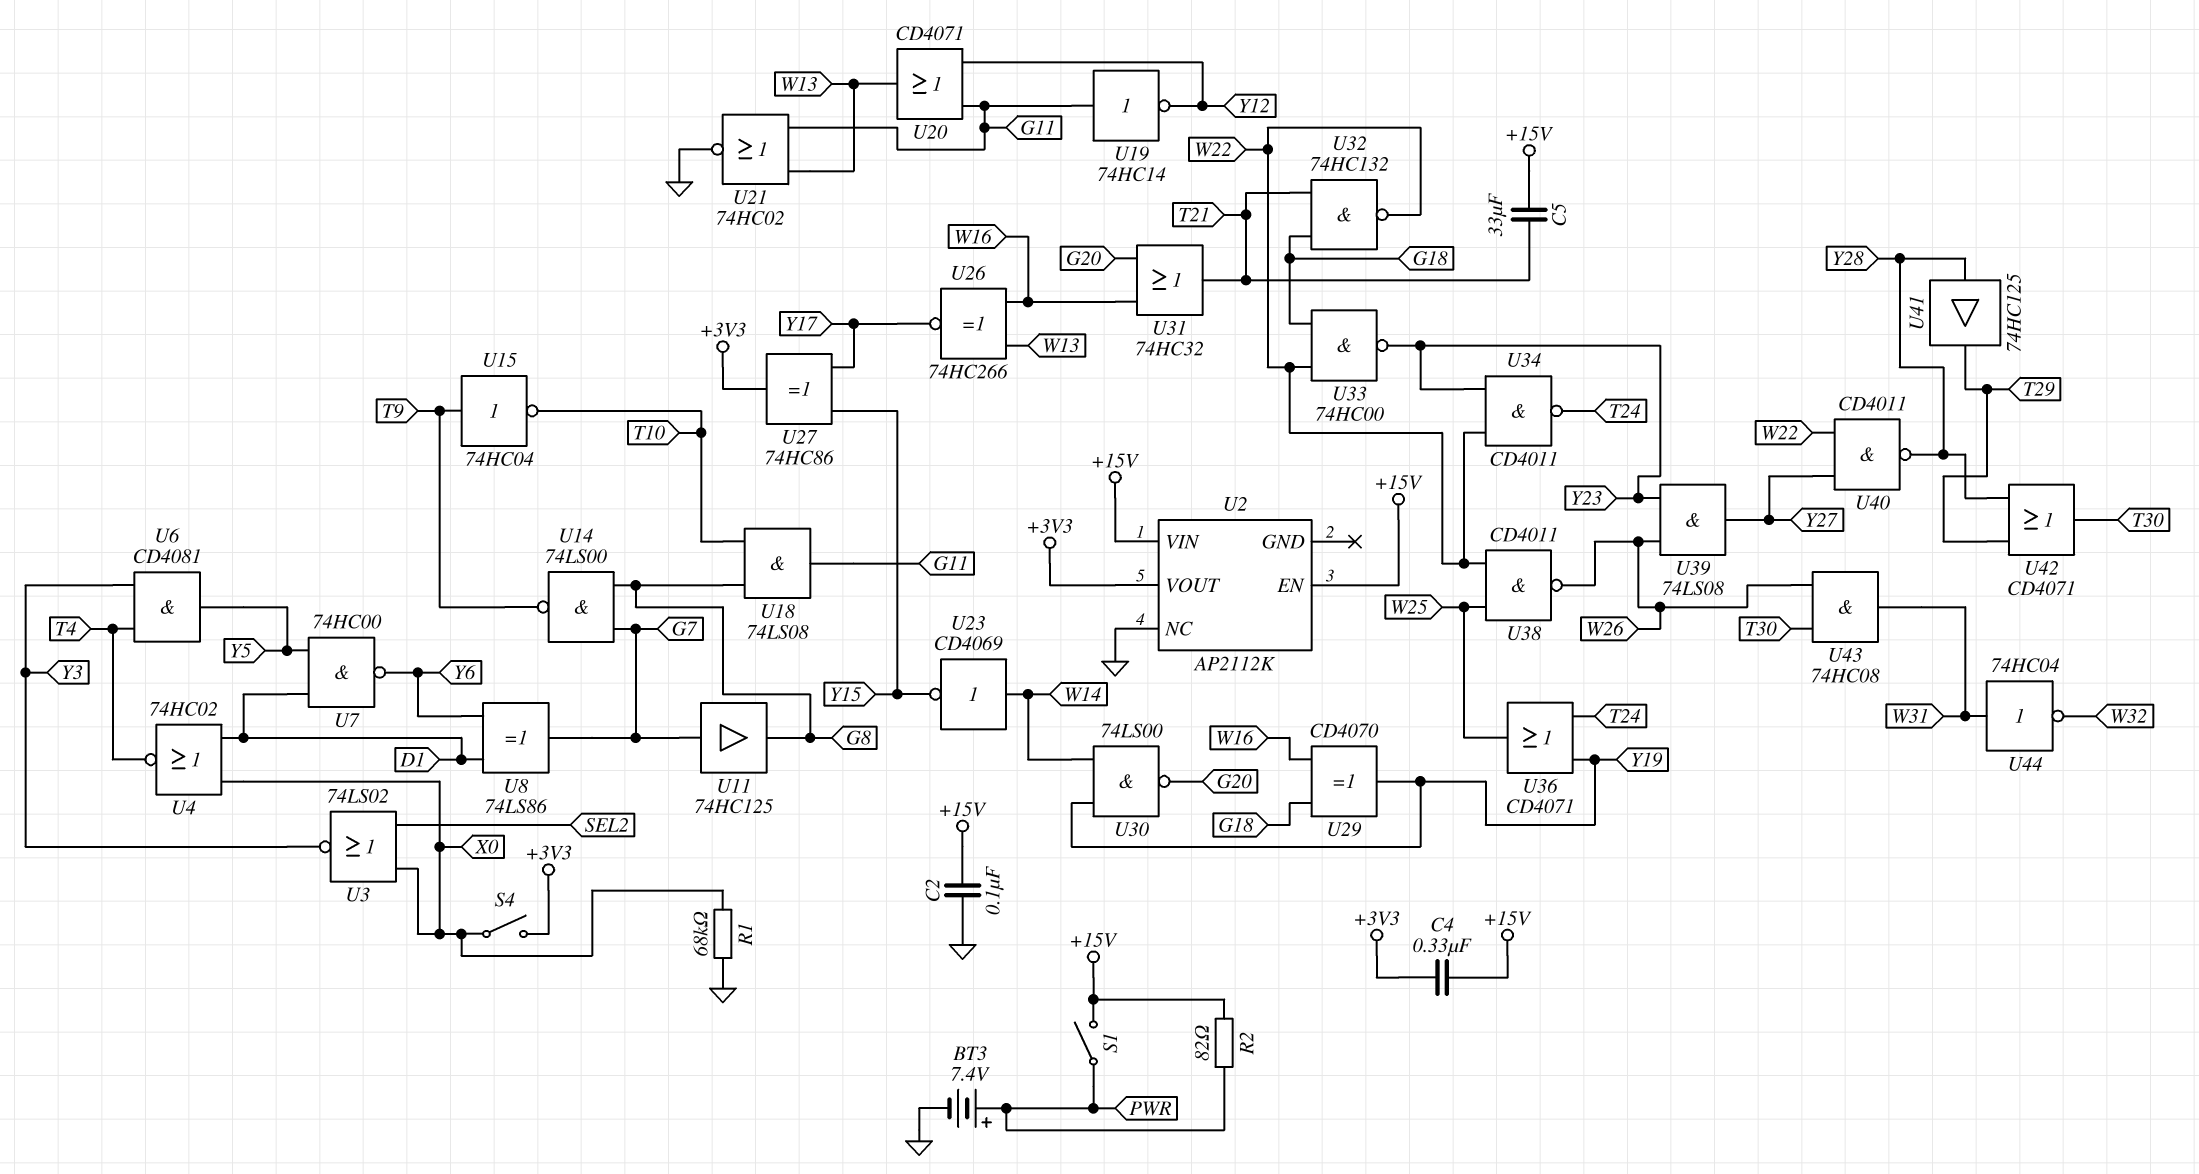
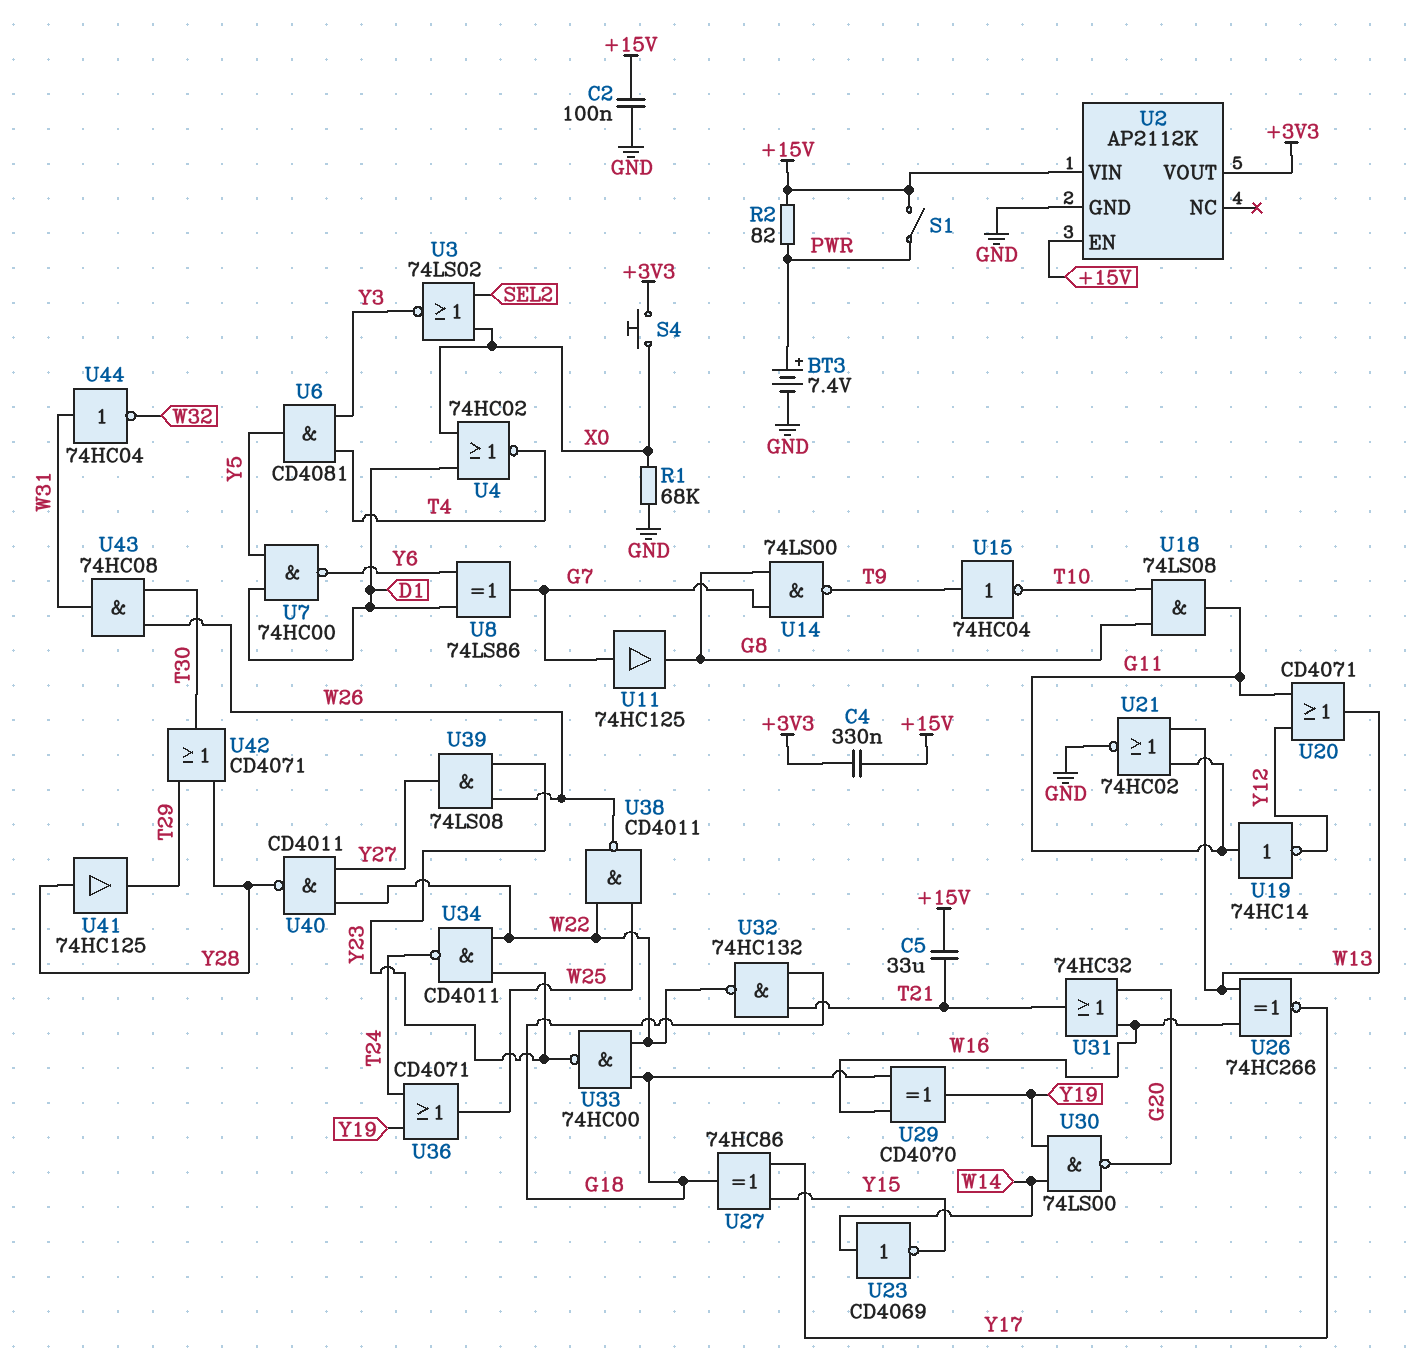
S4: switch (+3V3, X0) -> button (+3V3, X0)
U2 pin GND: none -> GND
U2 pin NC: GND -> none
U27: XOR 74HC86 (in Y15, in Y17, out +3V3) -> XOR 74HC86 (in Y15, in Y17, out G18)

